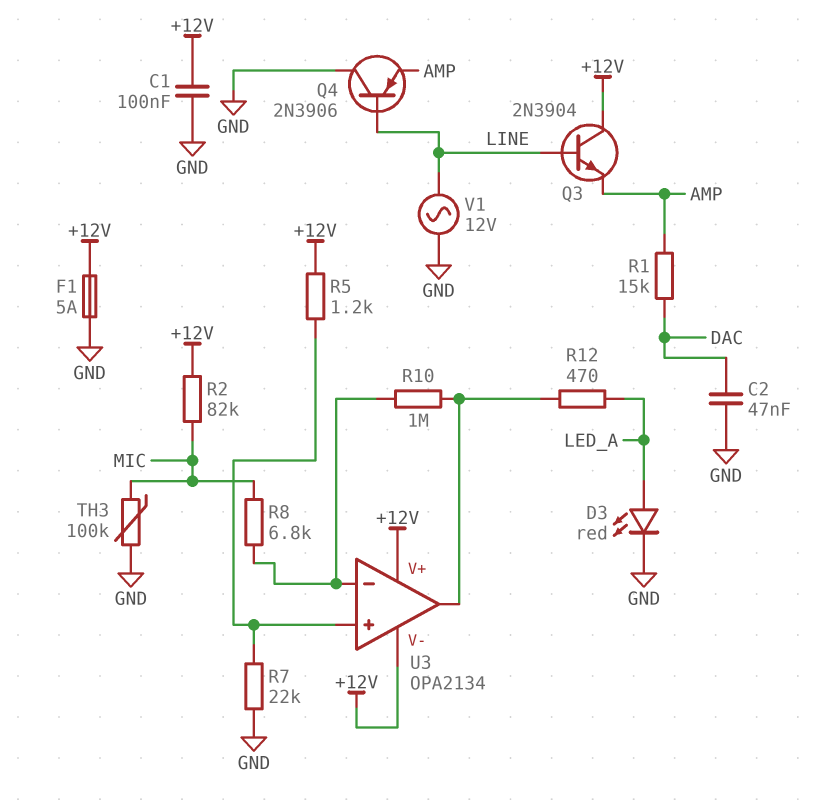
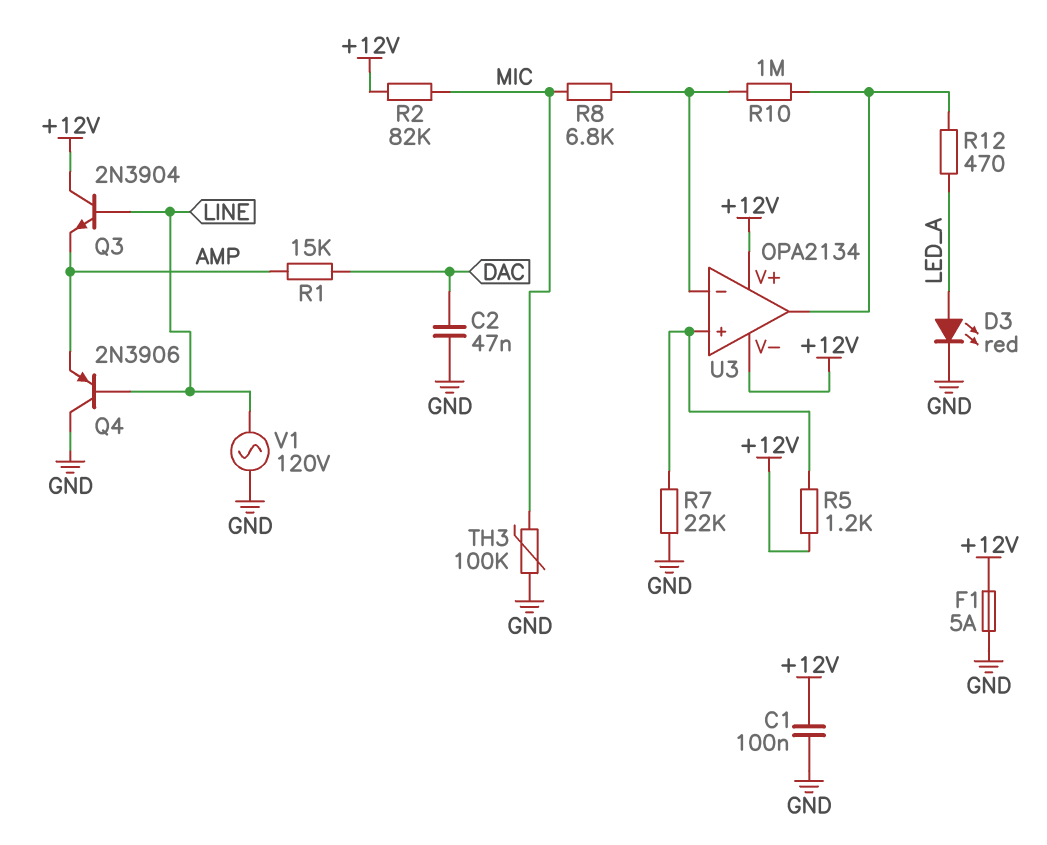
V1: AC 12V (GND, LINE) -> AC 120V (GND, LINE)

